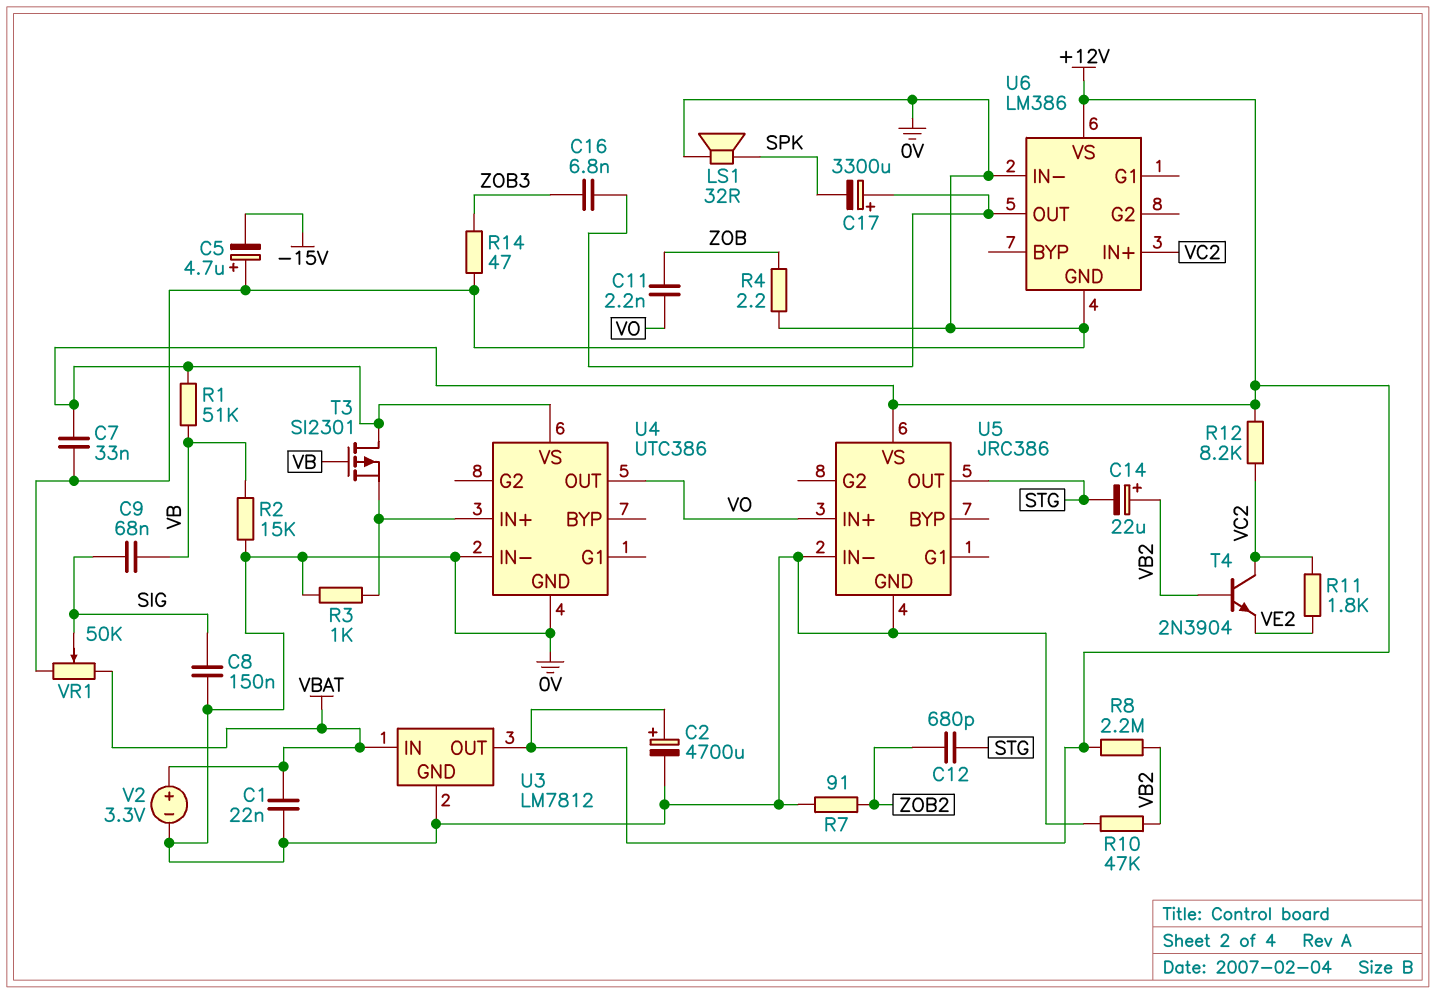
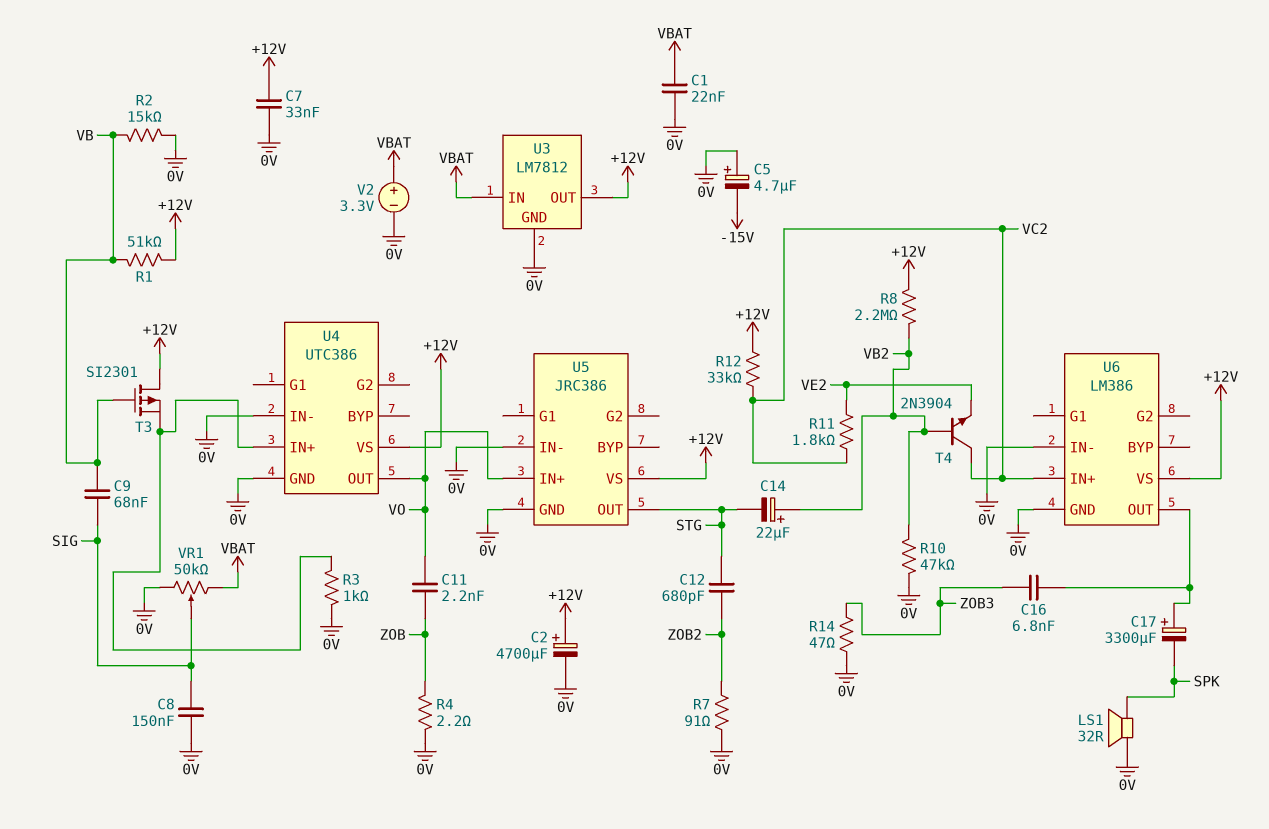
R12: 8.2k (+12V, VC2) -> 33k (+12V, VC2)

